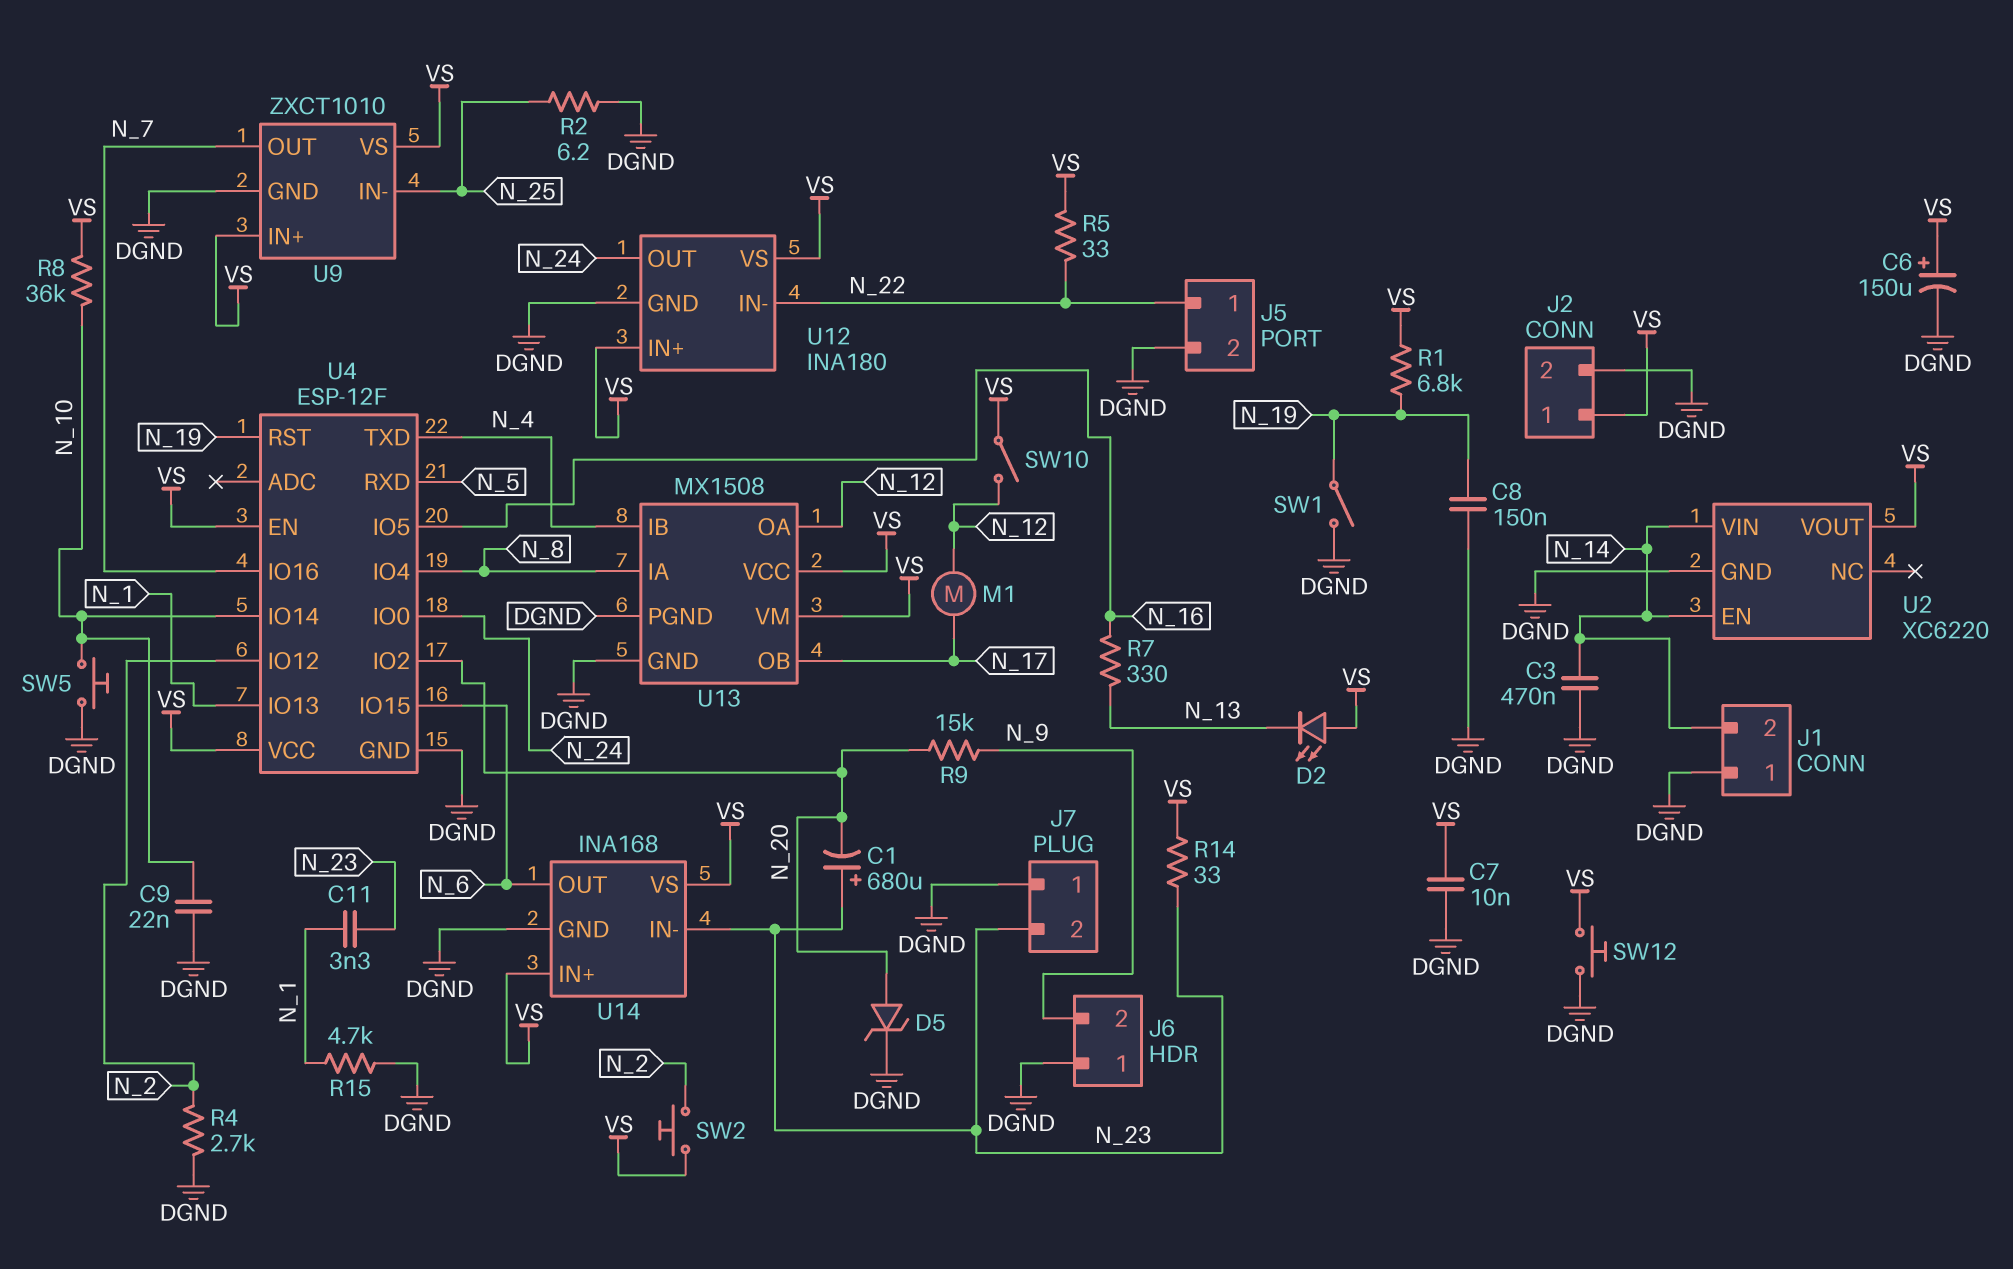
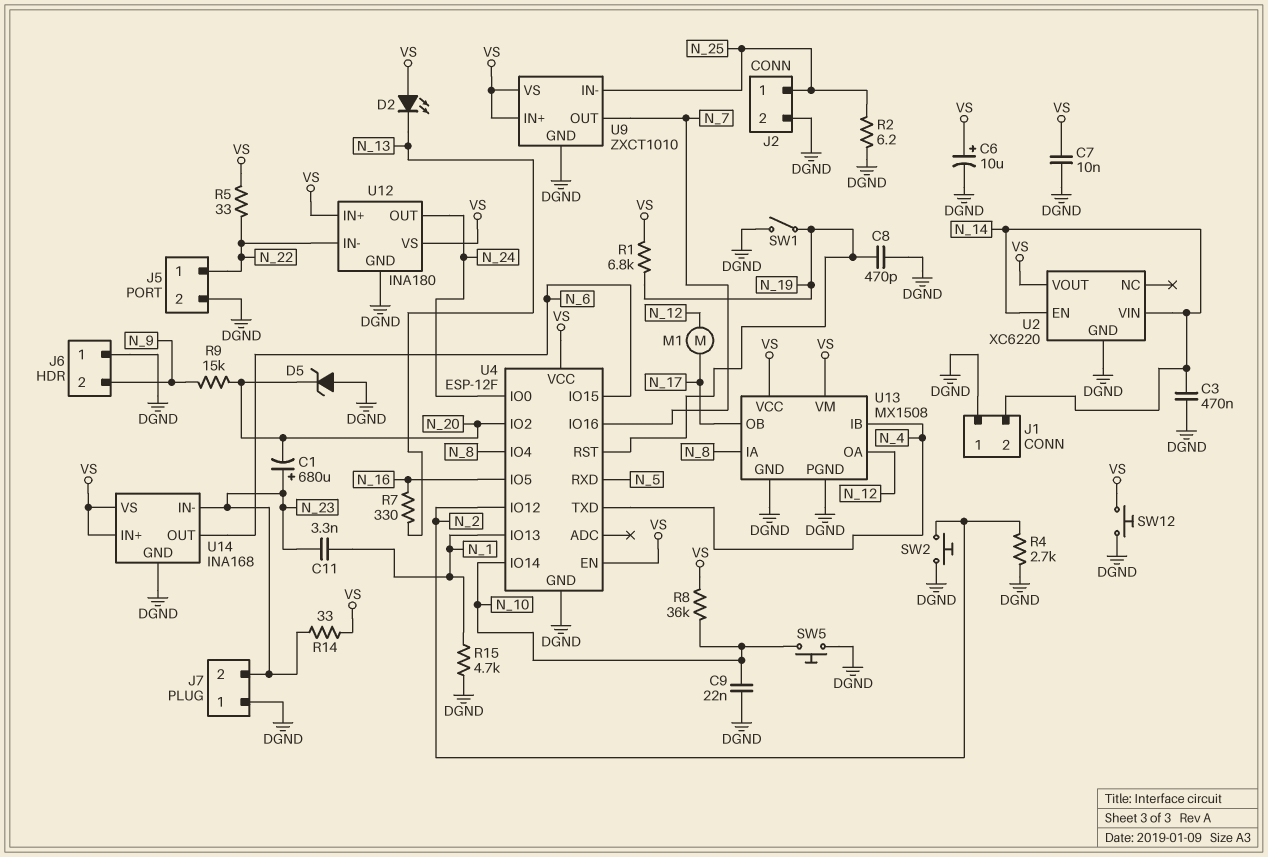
C6: 150uF (plus VS, minus DGND) -> 10uF (plus VS, minus DGND)
C8: 150nF (DGND, N_19) -> 470pF (DGND, N_19)
D5: zener (A N_20, K DGND) -> zener (A DGND, K N_20)
J2 pin 1: VS -> N_25
SW2: button (N_2, VS) -> button (DGND, N_2)
SW10: switch (N_12, VS) -> none

